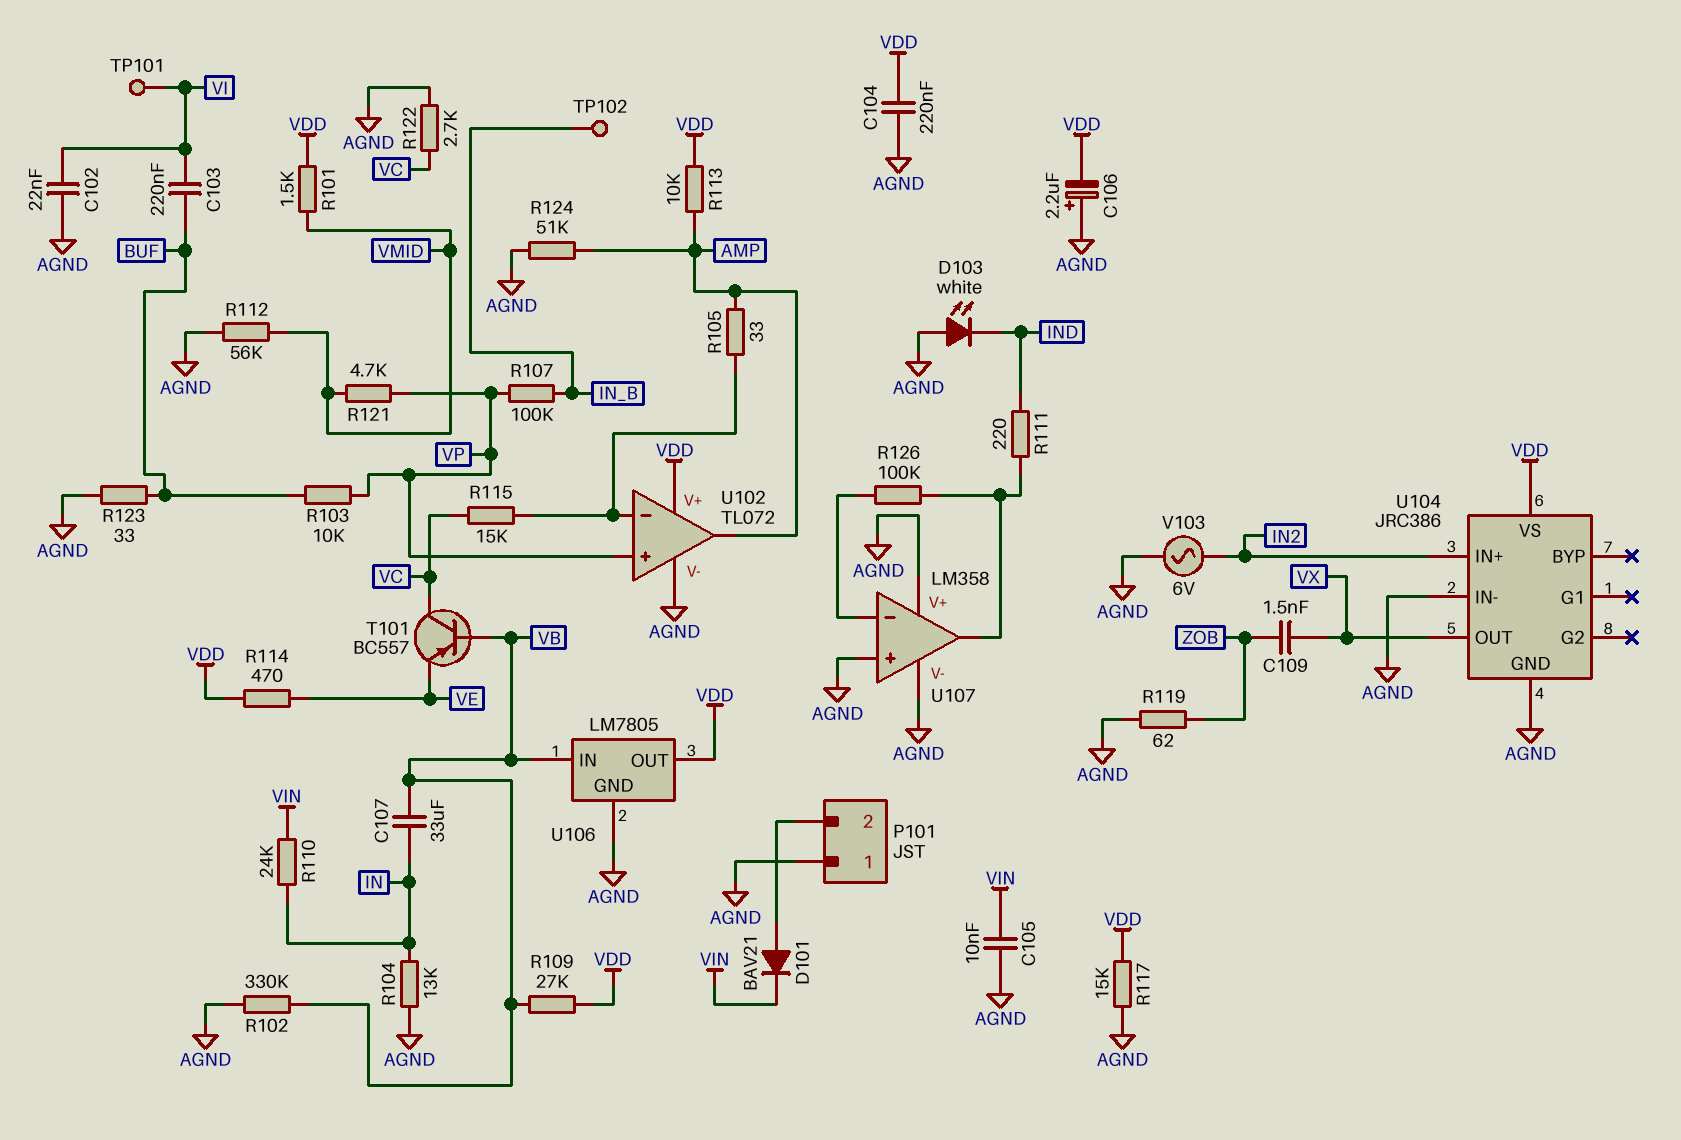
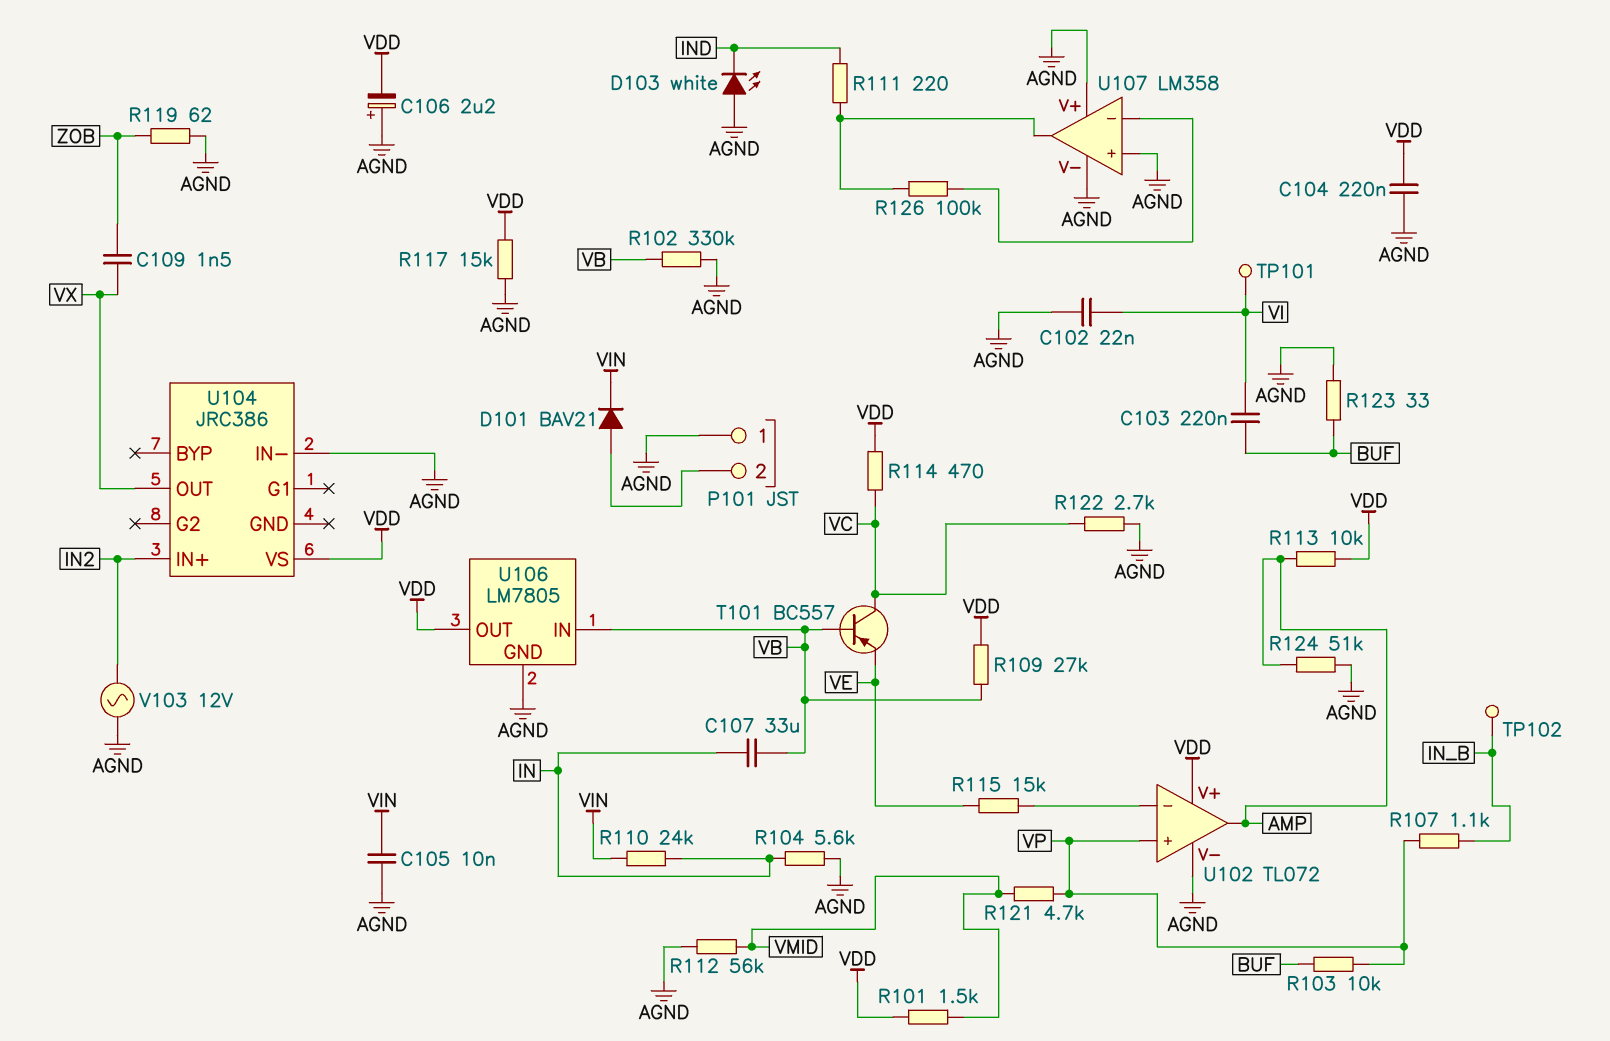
R104: 13k (AGND, IN) -> 5.6k (AGND, IN)
R105: 33 (AMP, U102/in-) -> none
R107: 100k (IN_B, VP) -> 1.1k (IN_B, VP)
R114: 470 (VDD, VE) -> 470 (VC, VDD)
R115: 15k (U102/in-, VC) -> 15k (U102/in-, VE)
U104 pin GND: AGND -> none
V103: AC 6V (AGND, IN2) -> AC 12V (AGND, IN2)

